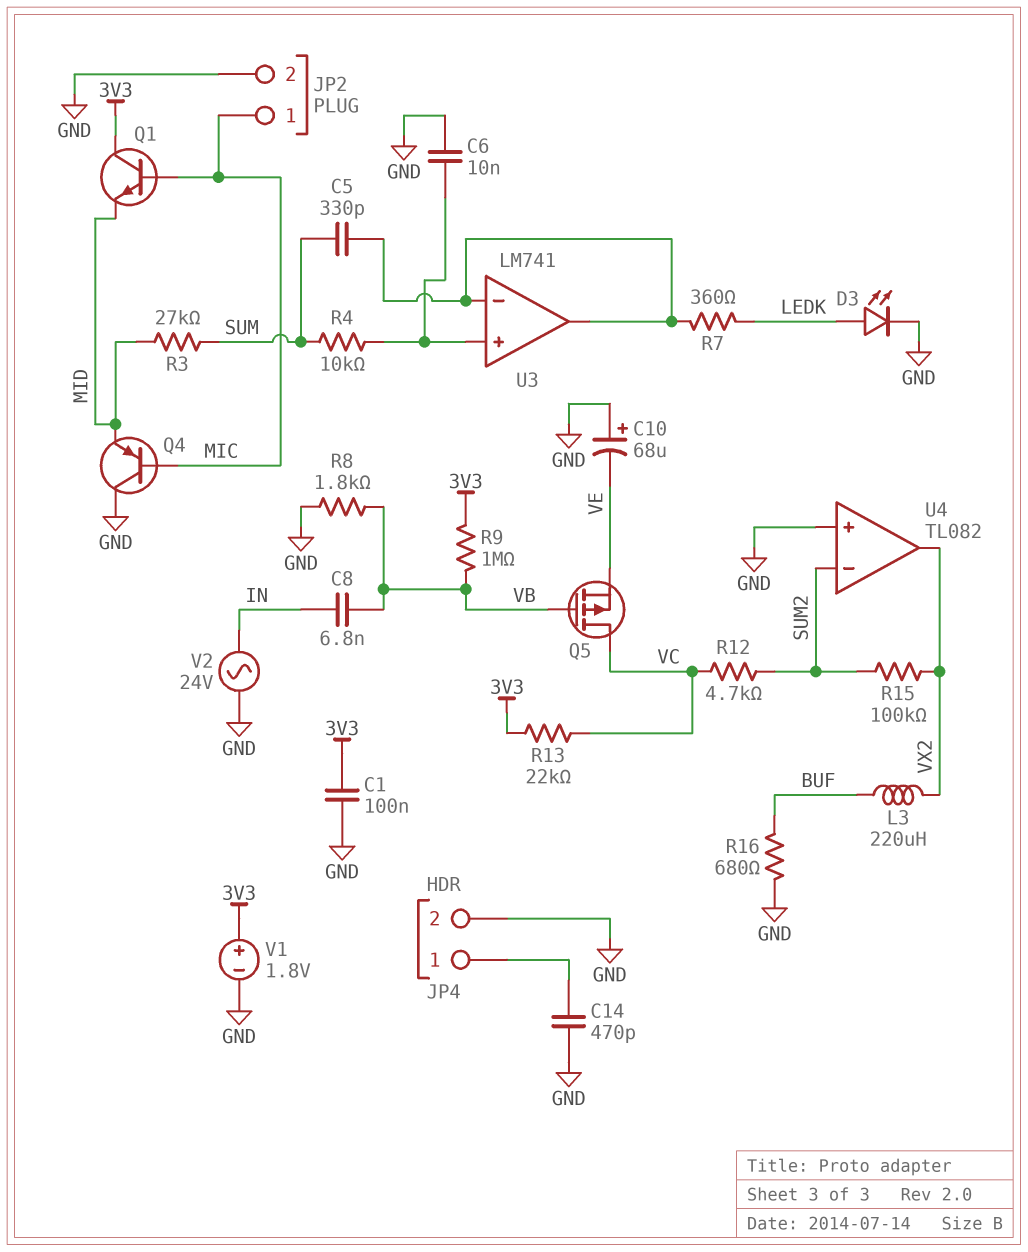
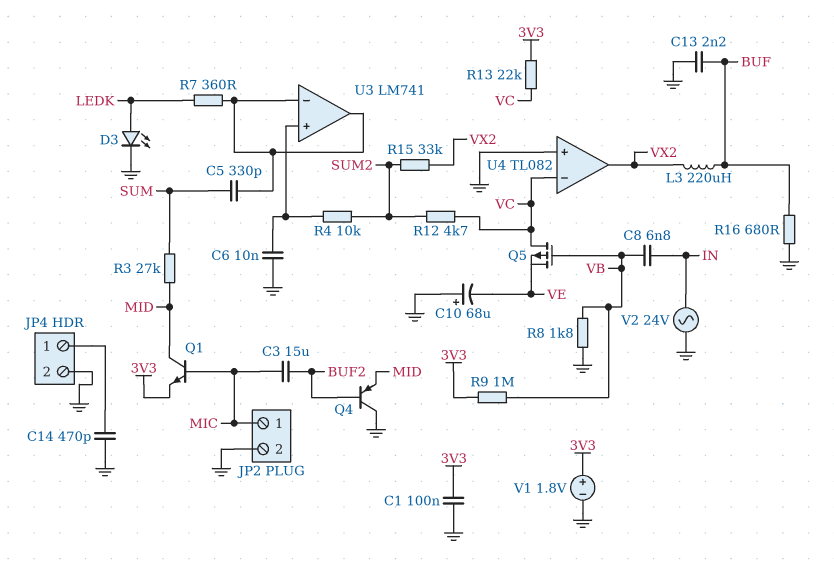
C3: none -> 15uF (BUF2, MIC)
C13: none -> 2.2nF (BUF, GND)
Q1: NPN (B MIC, C 3V3, E MID) -> NPN (B MIC, C MID, E 3V3)
Q4: PNP (B MIC, C GND, E MID) -> PNP (B BUF2, C GND, E MID)
R4: 10k (SUM, U3/in+) -> 10k (SUM2, U3/in+)
R15: 100k (SUM2, VX2) -> 33k (SUM2, VX2)
U4 pin in-: SUM2 -> VC

